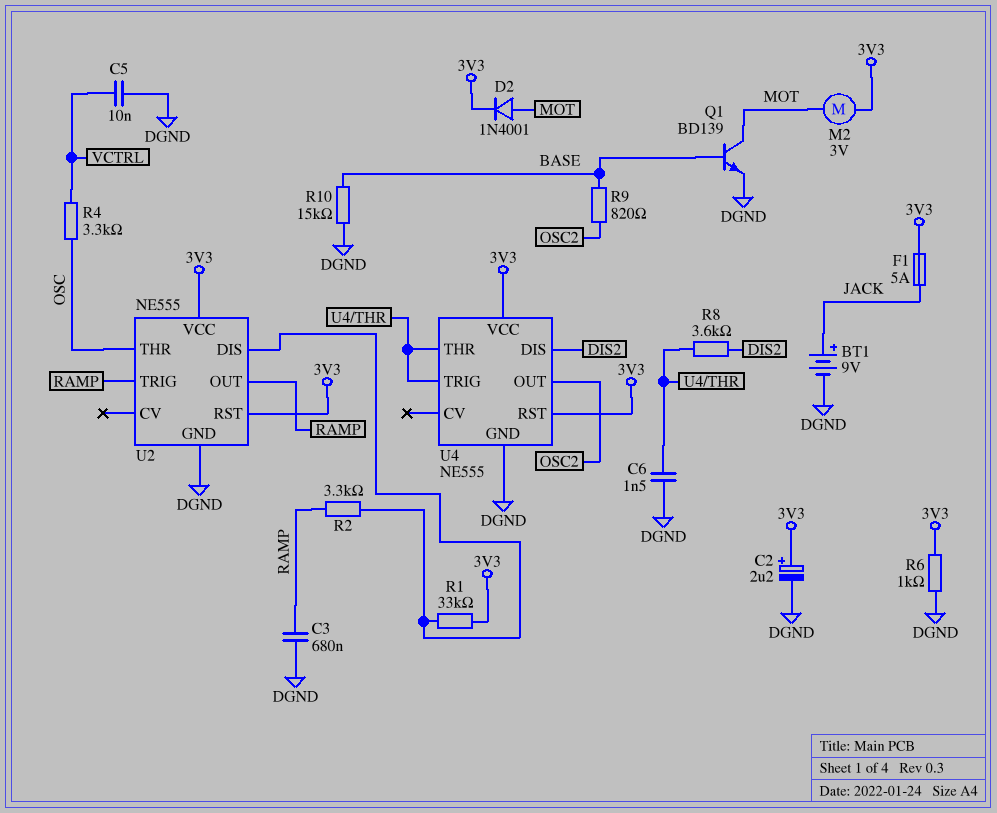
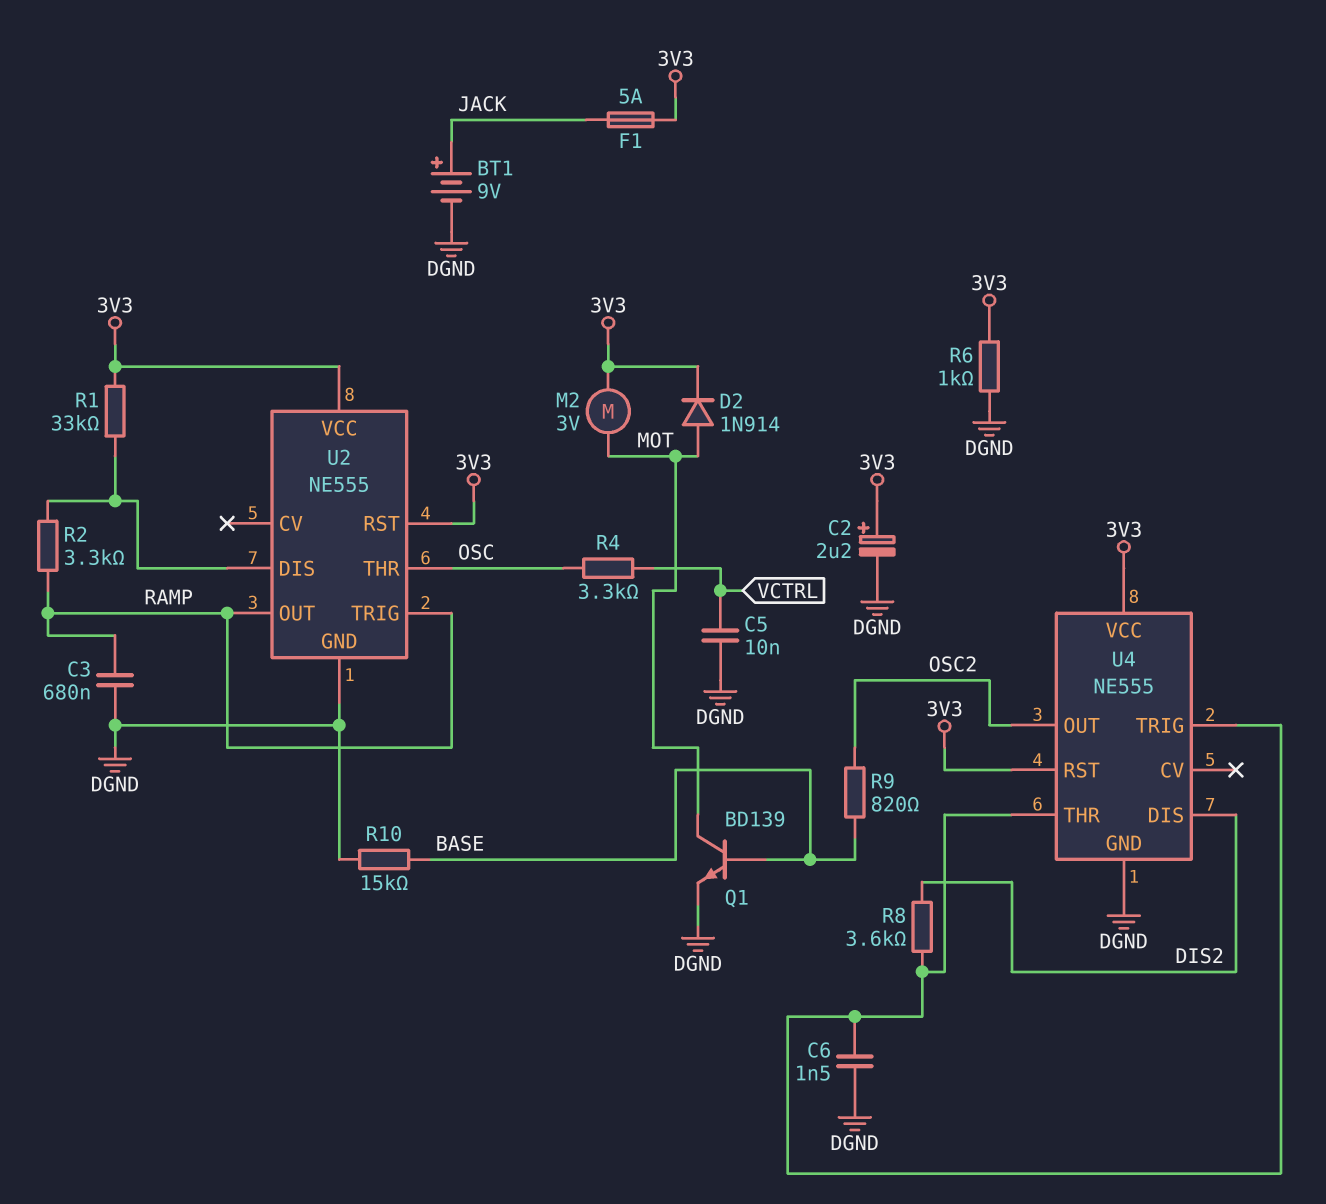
D2: diode 1N4001 (A MOT, K 3V3) -> diode 1N914 (A MOT, K 3V3)

